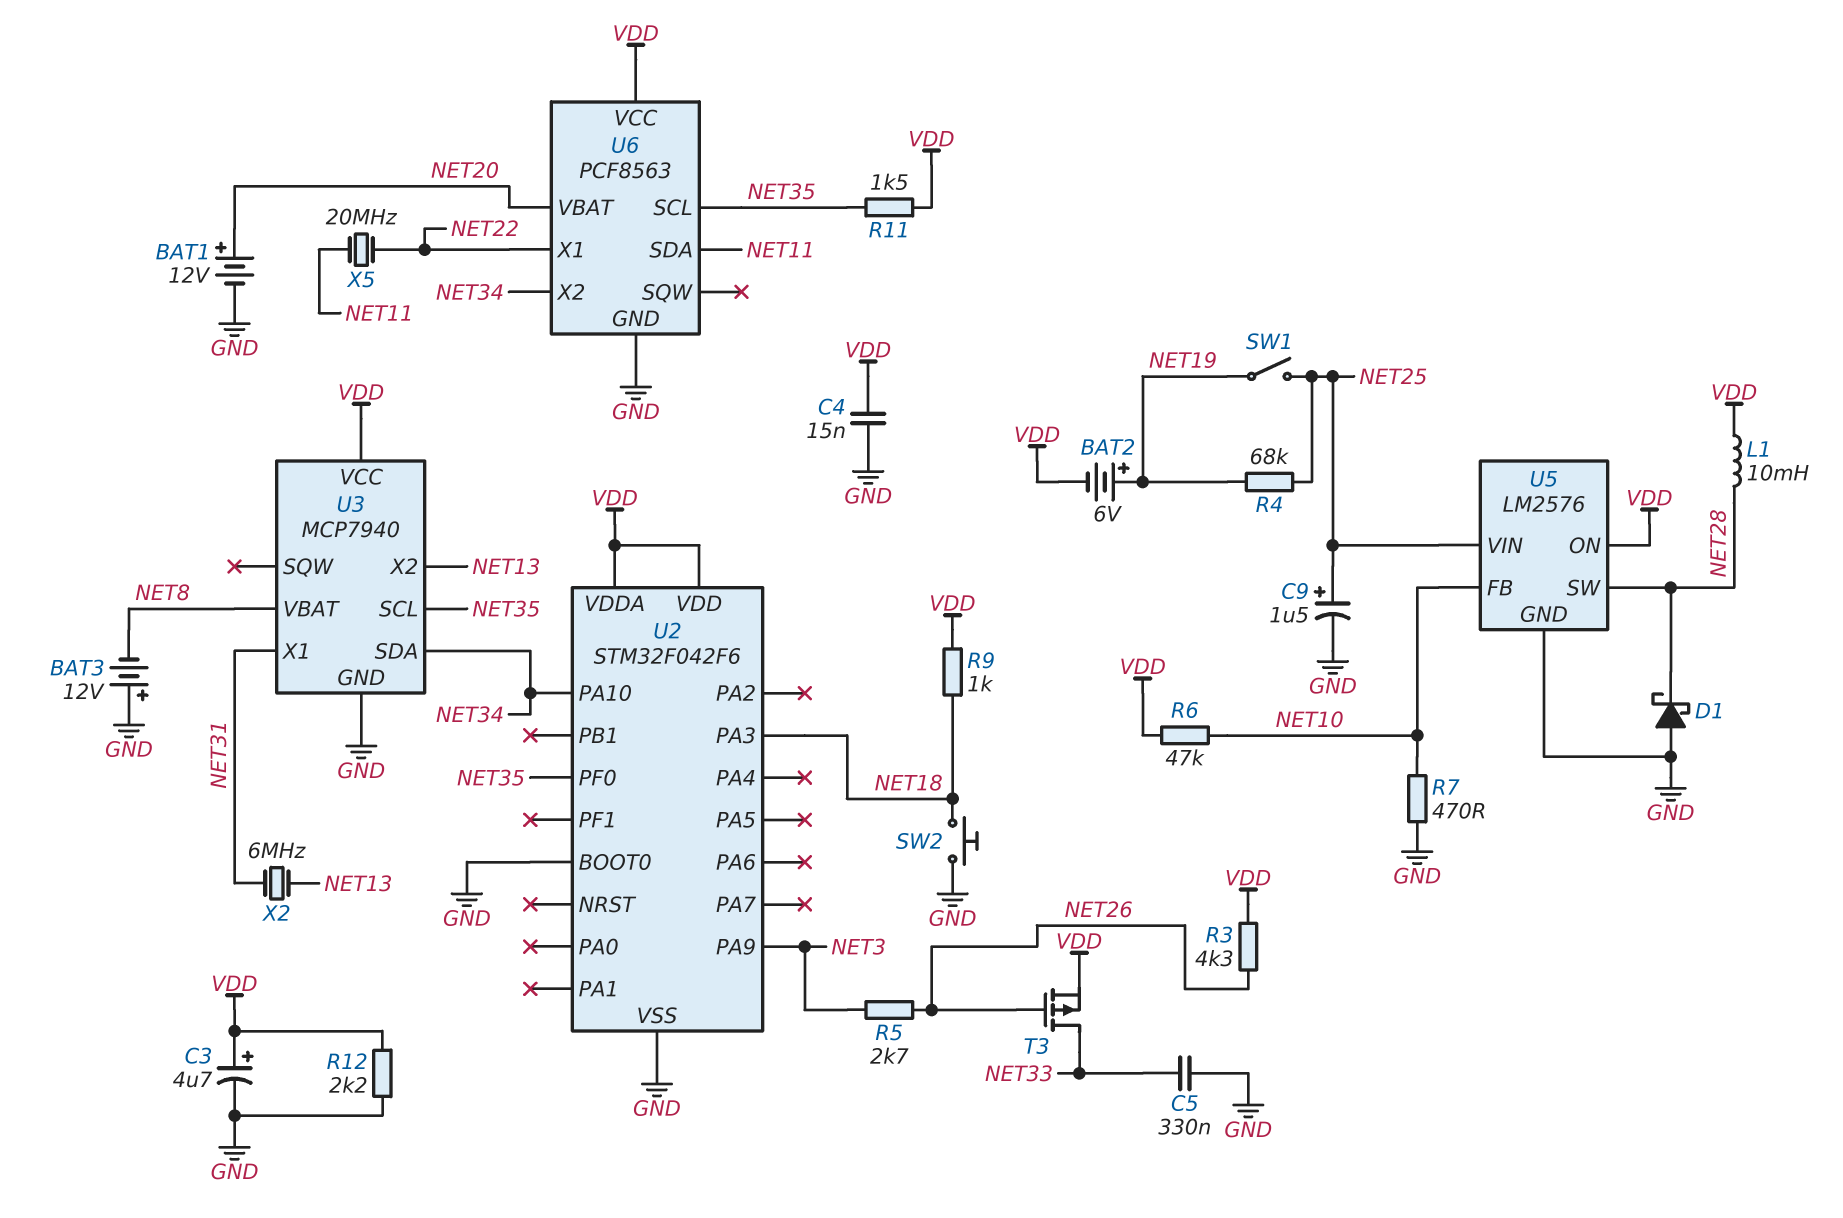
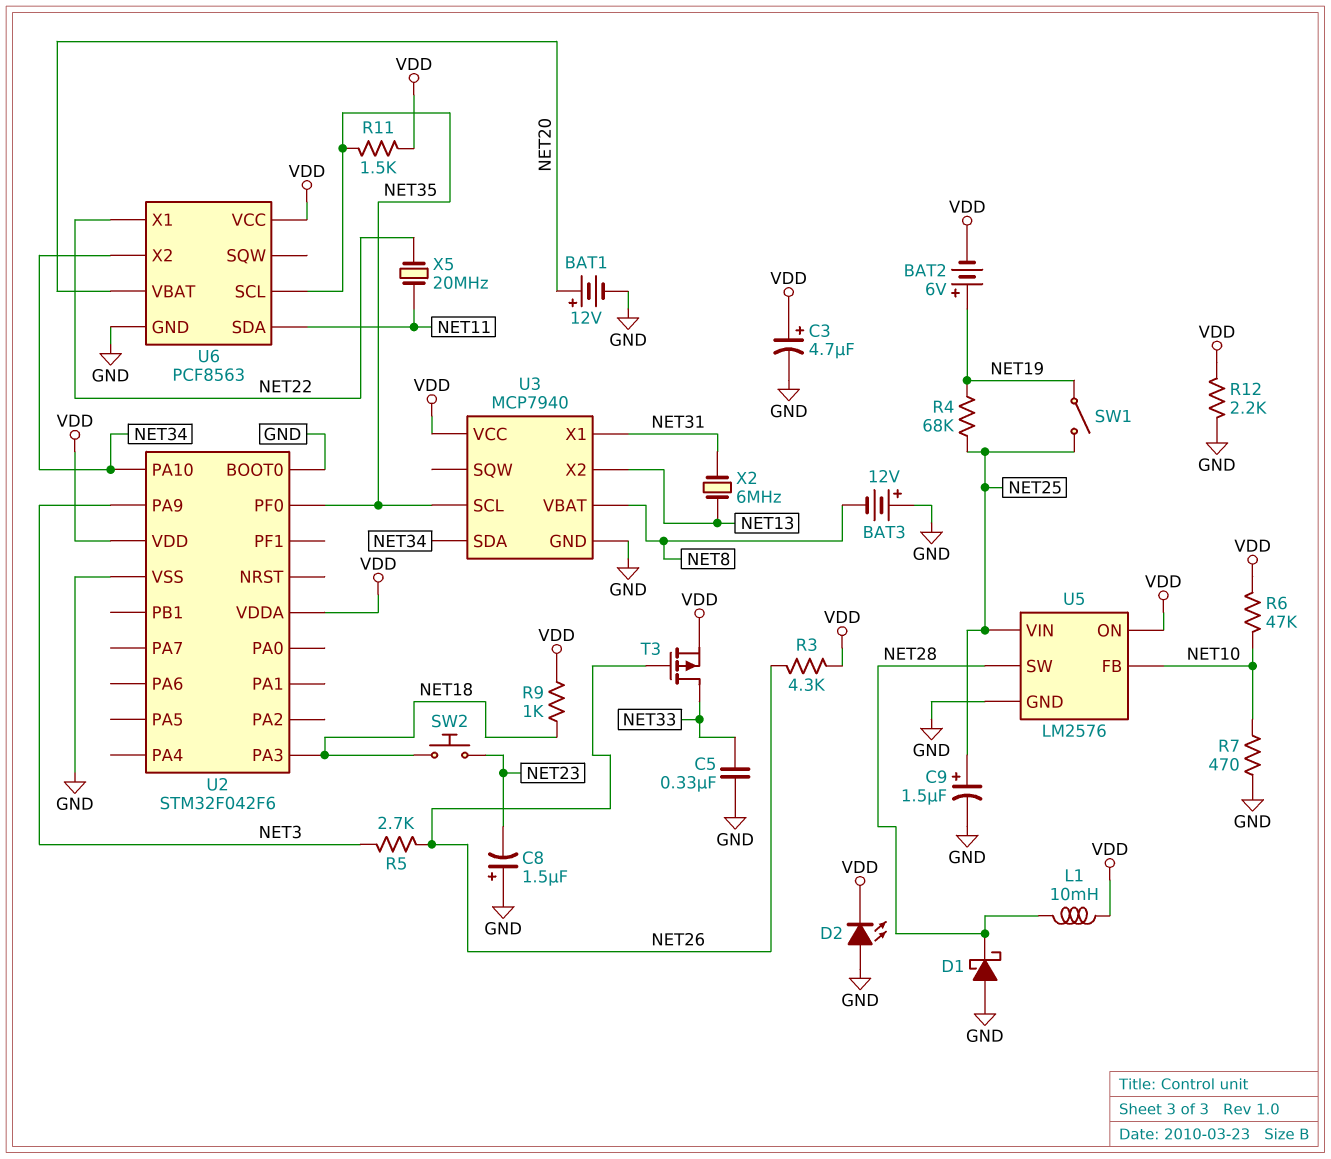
C4: 15nF (GND, VDD) -> none
C8: none -> 1.5uF (plus GND, minus NET23)
D2: none -> LED (A GND, K VDD)
SW2: button (GND, NET18) -> button (NET18, NET23)

